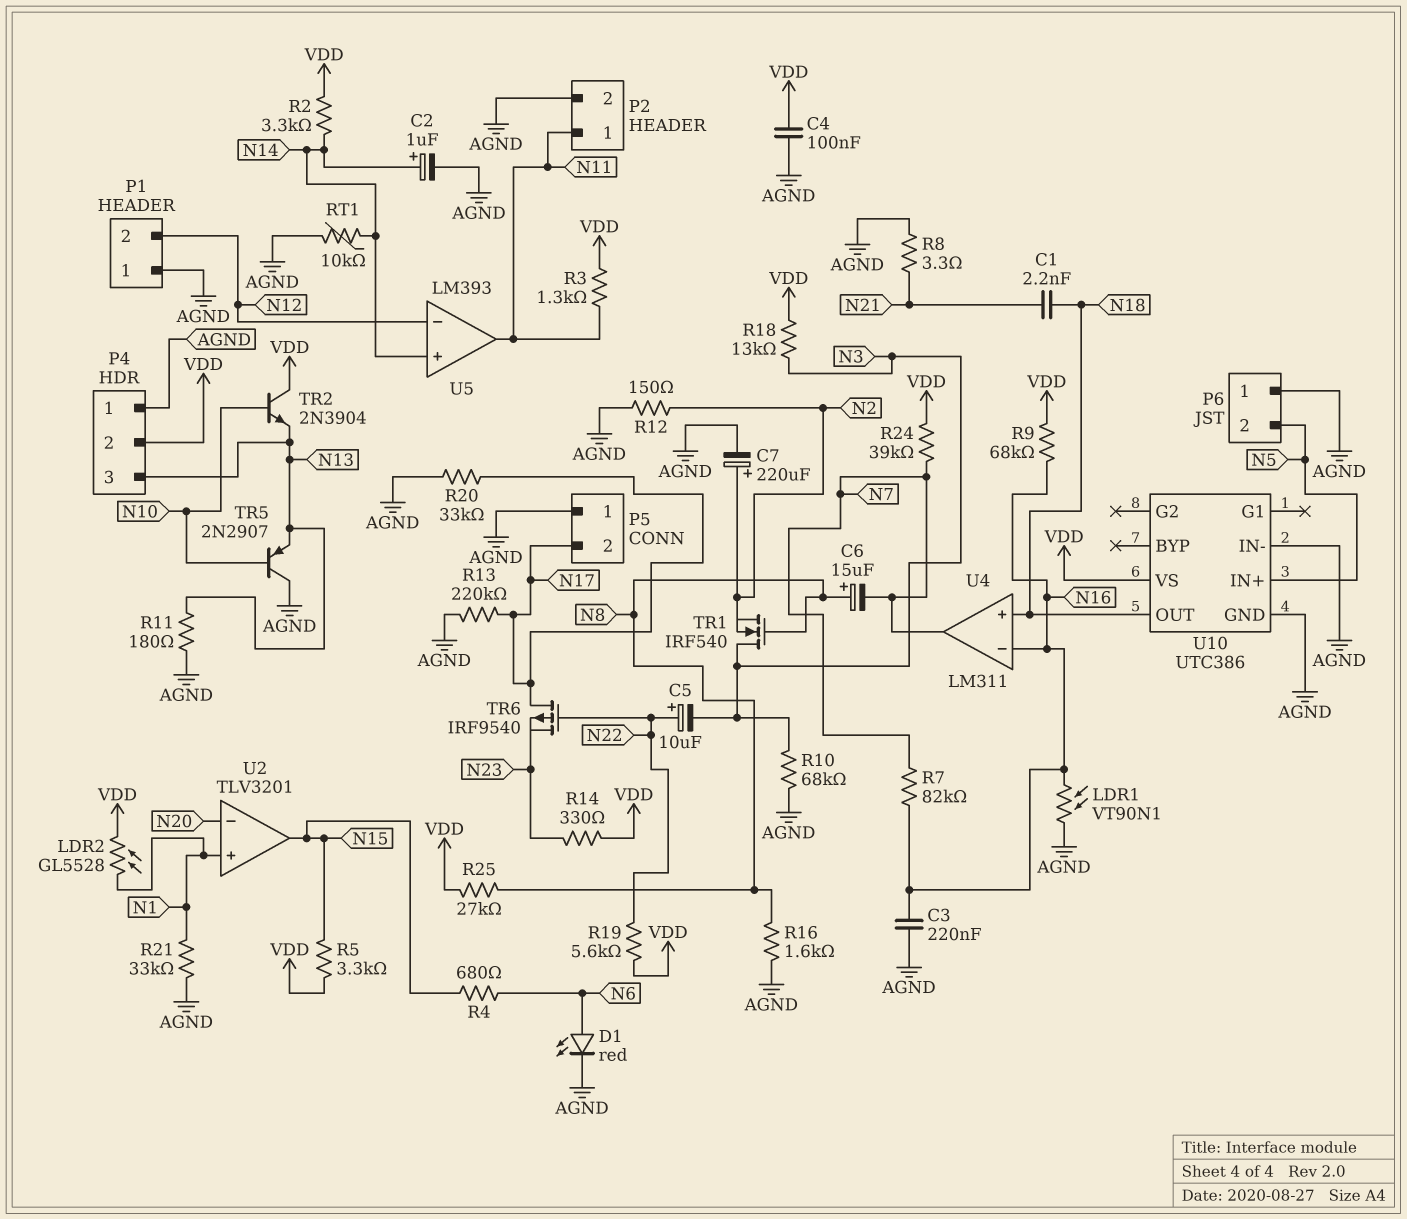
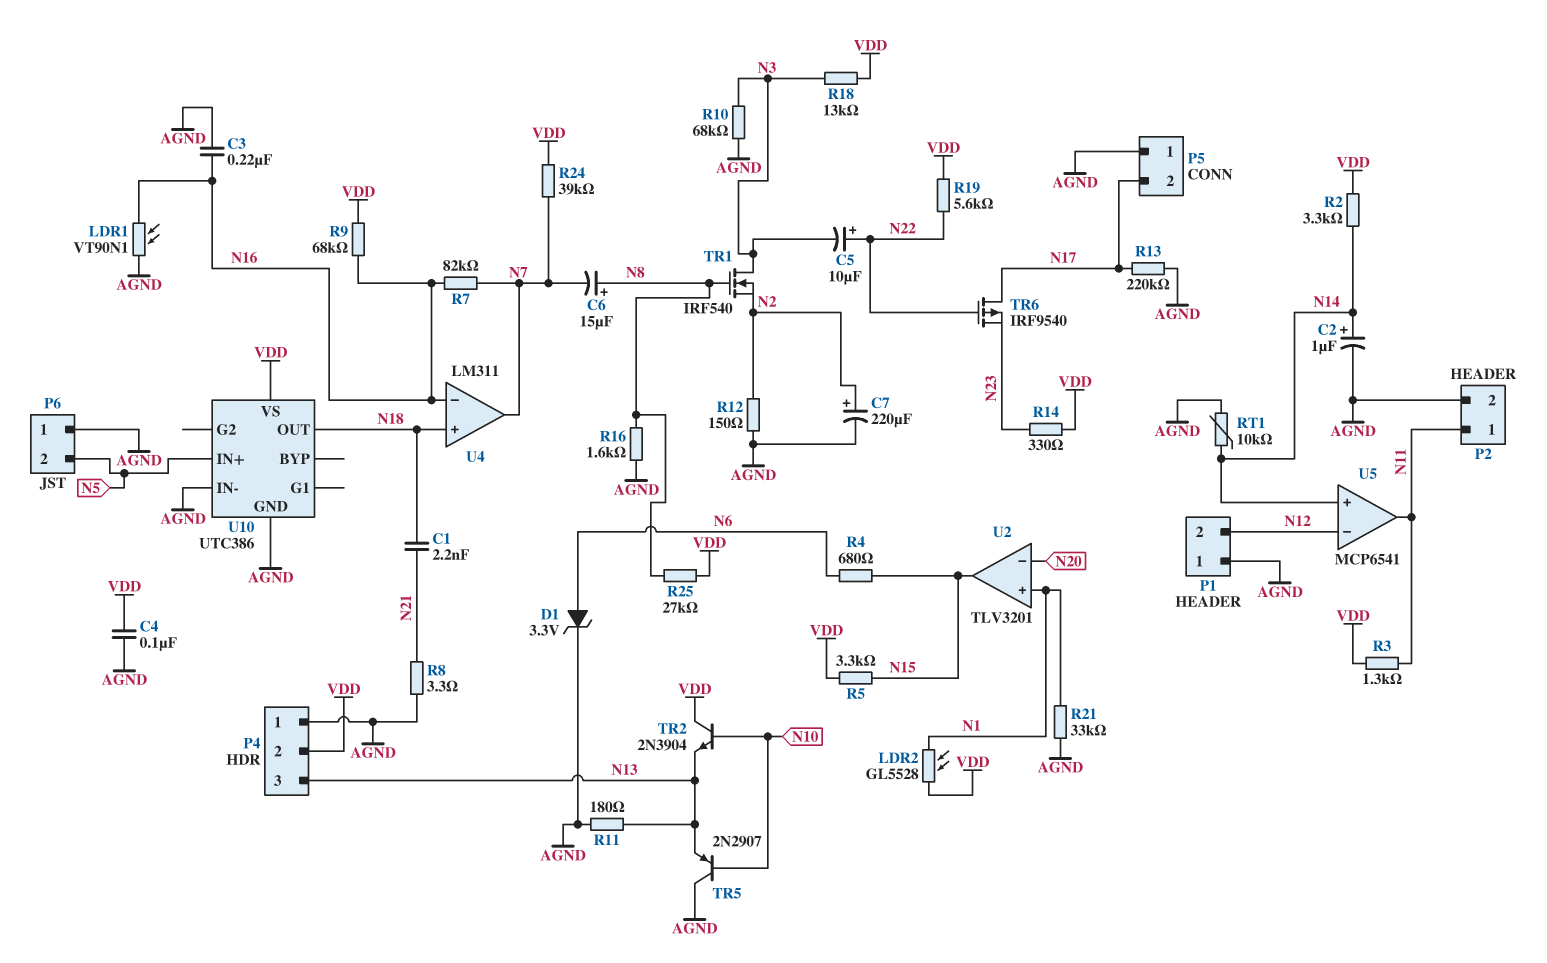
D1: LED red (A N6, K AGND) -> zener 3.3V (A N6, K AGND)
R20: 33k (AGND, N17) -> none
U5: LM393 -> MCP6541

